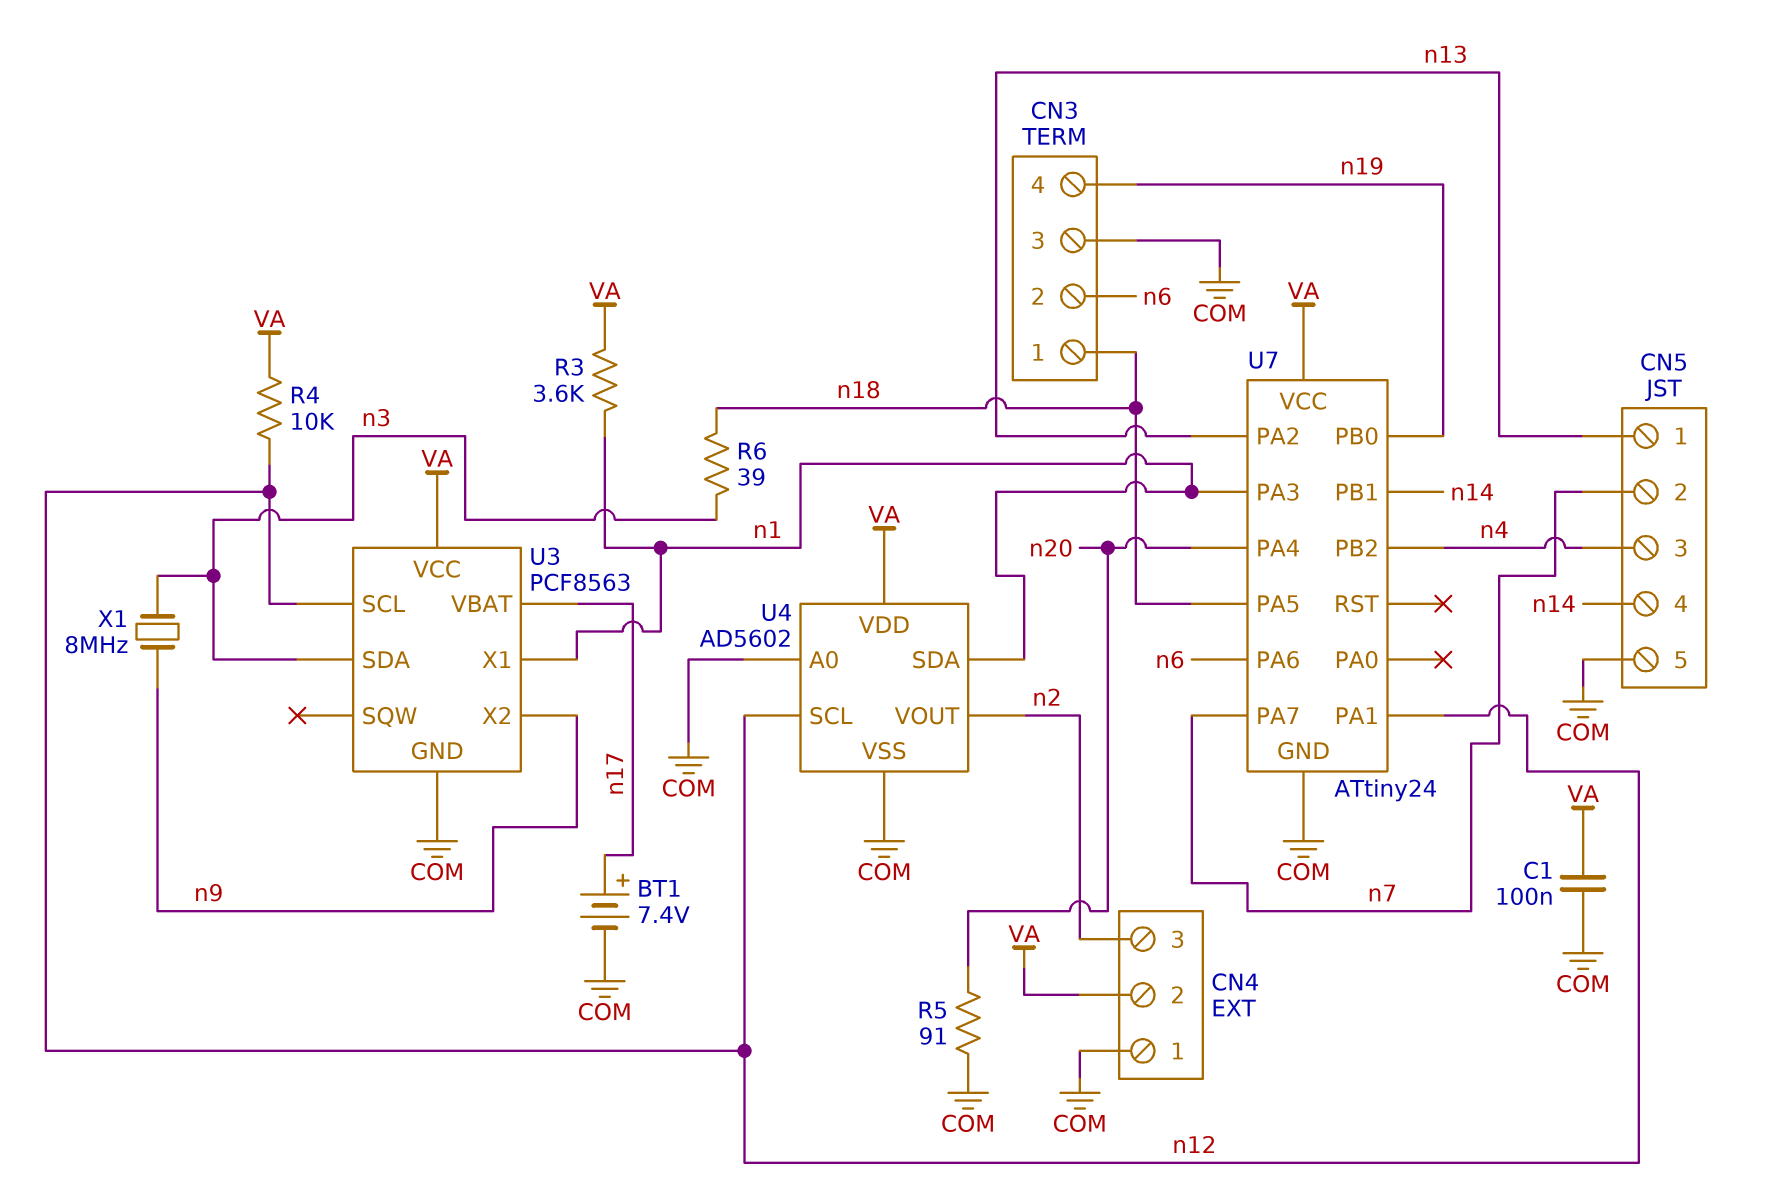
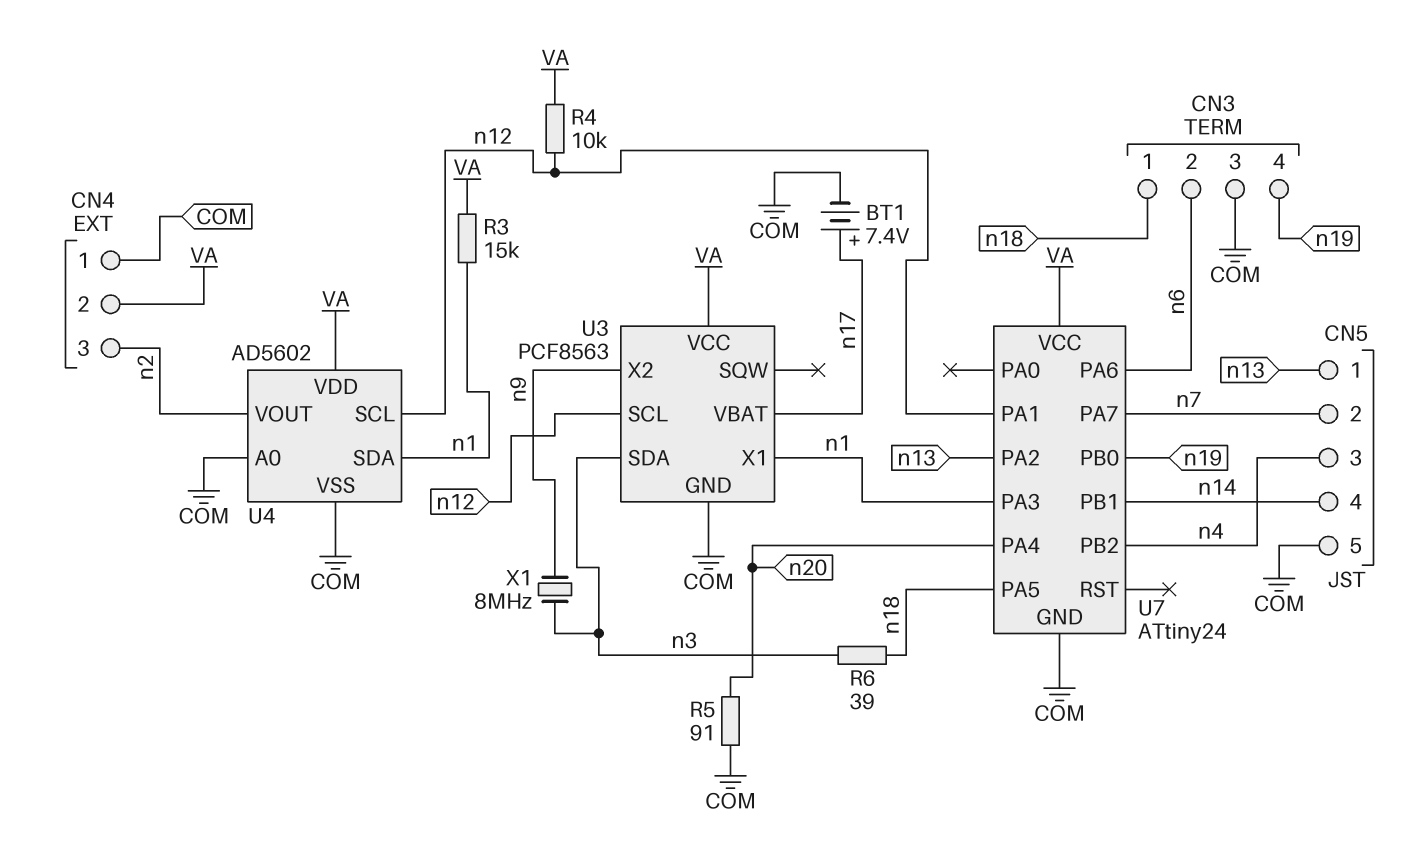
C1: 100nF (COM, VA) -> none
R3: 3.6k (VA, n1) -> 15k (VA, n1)

